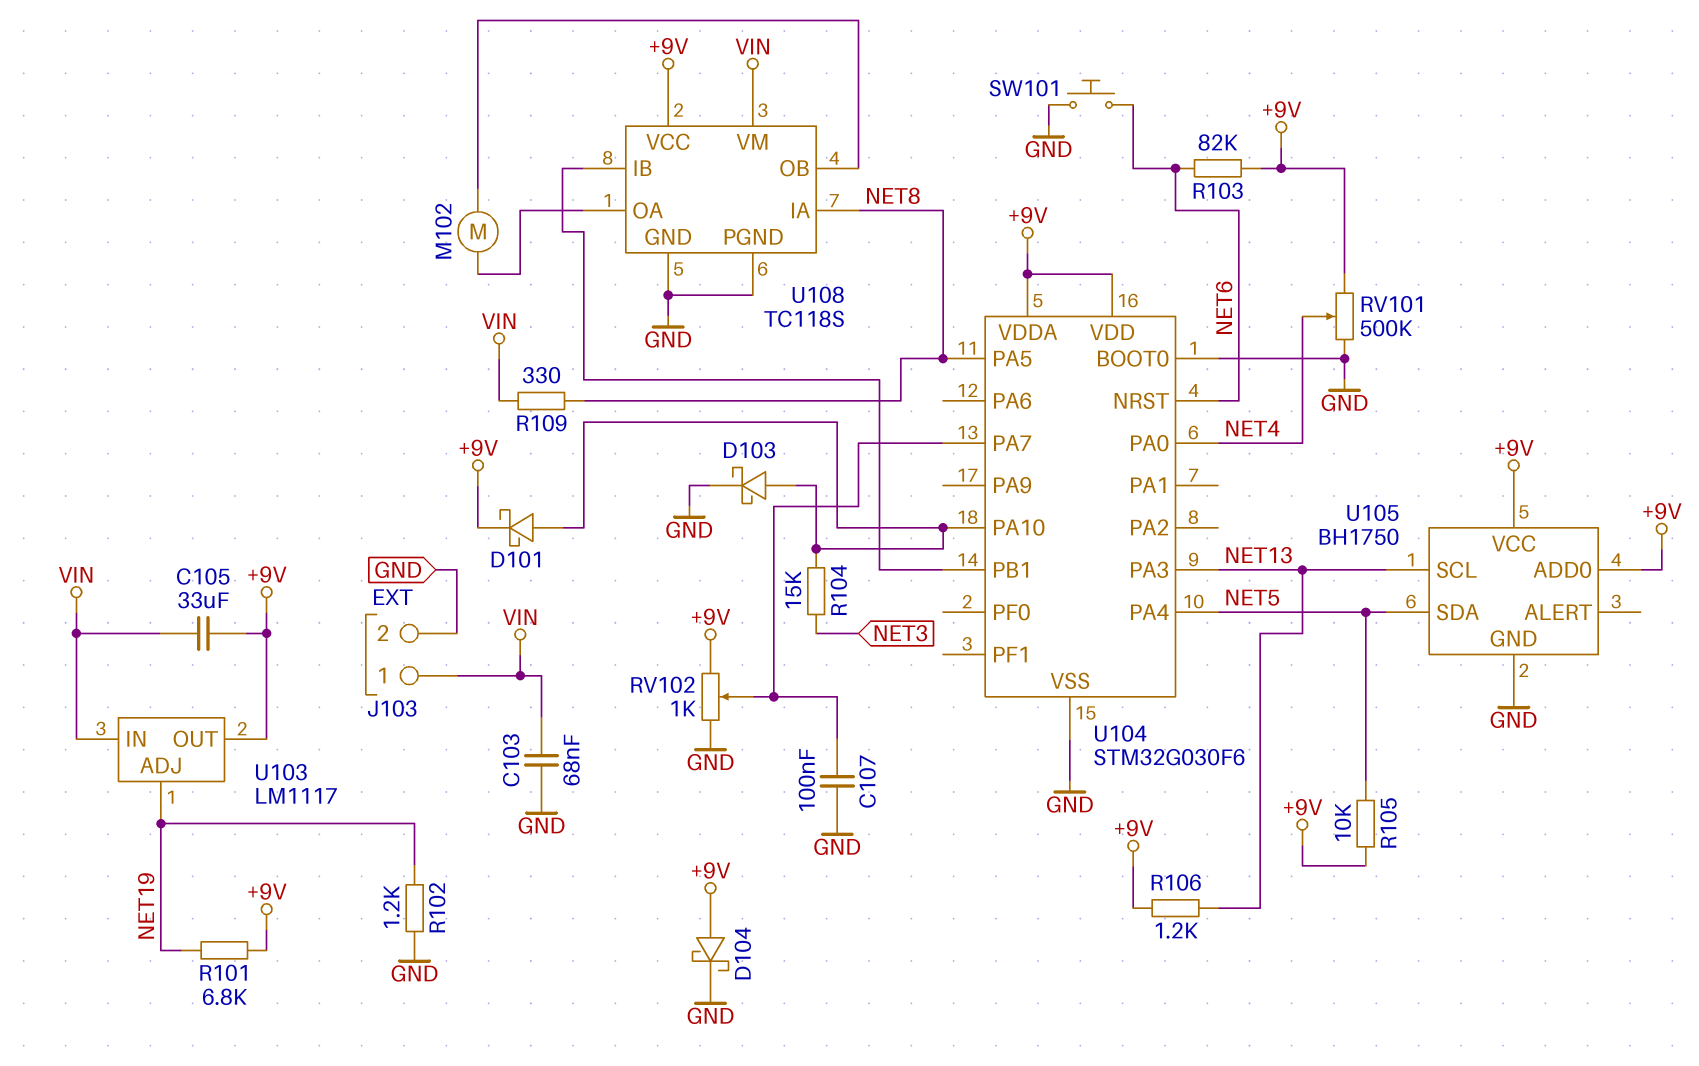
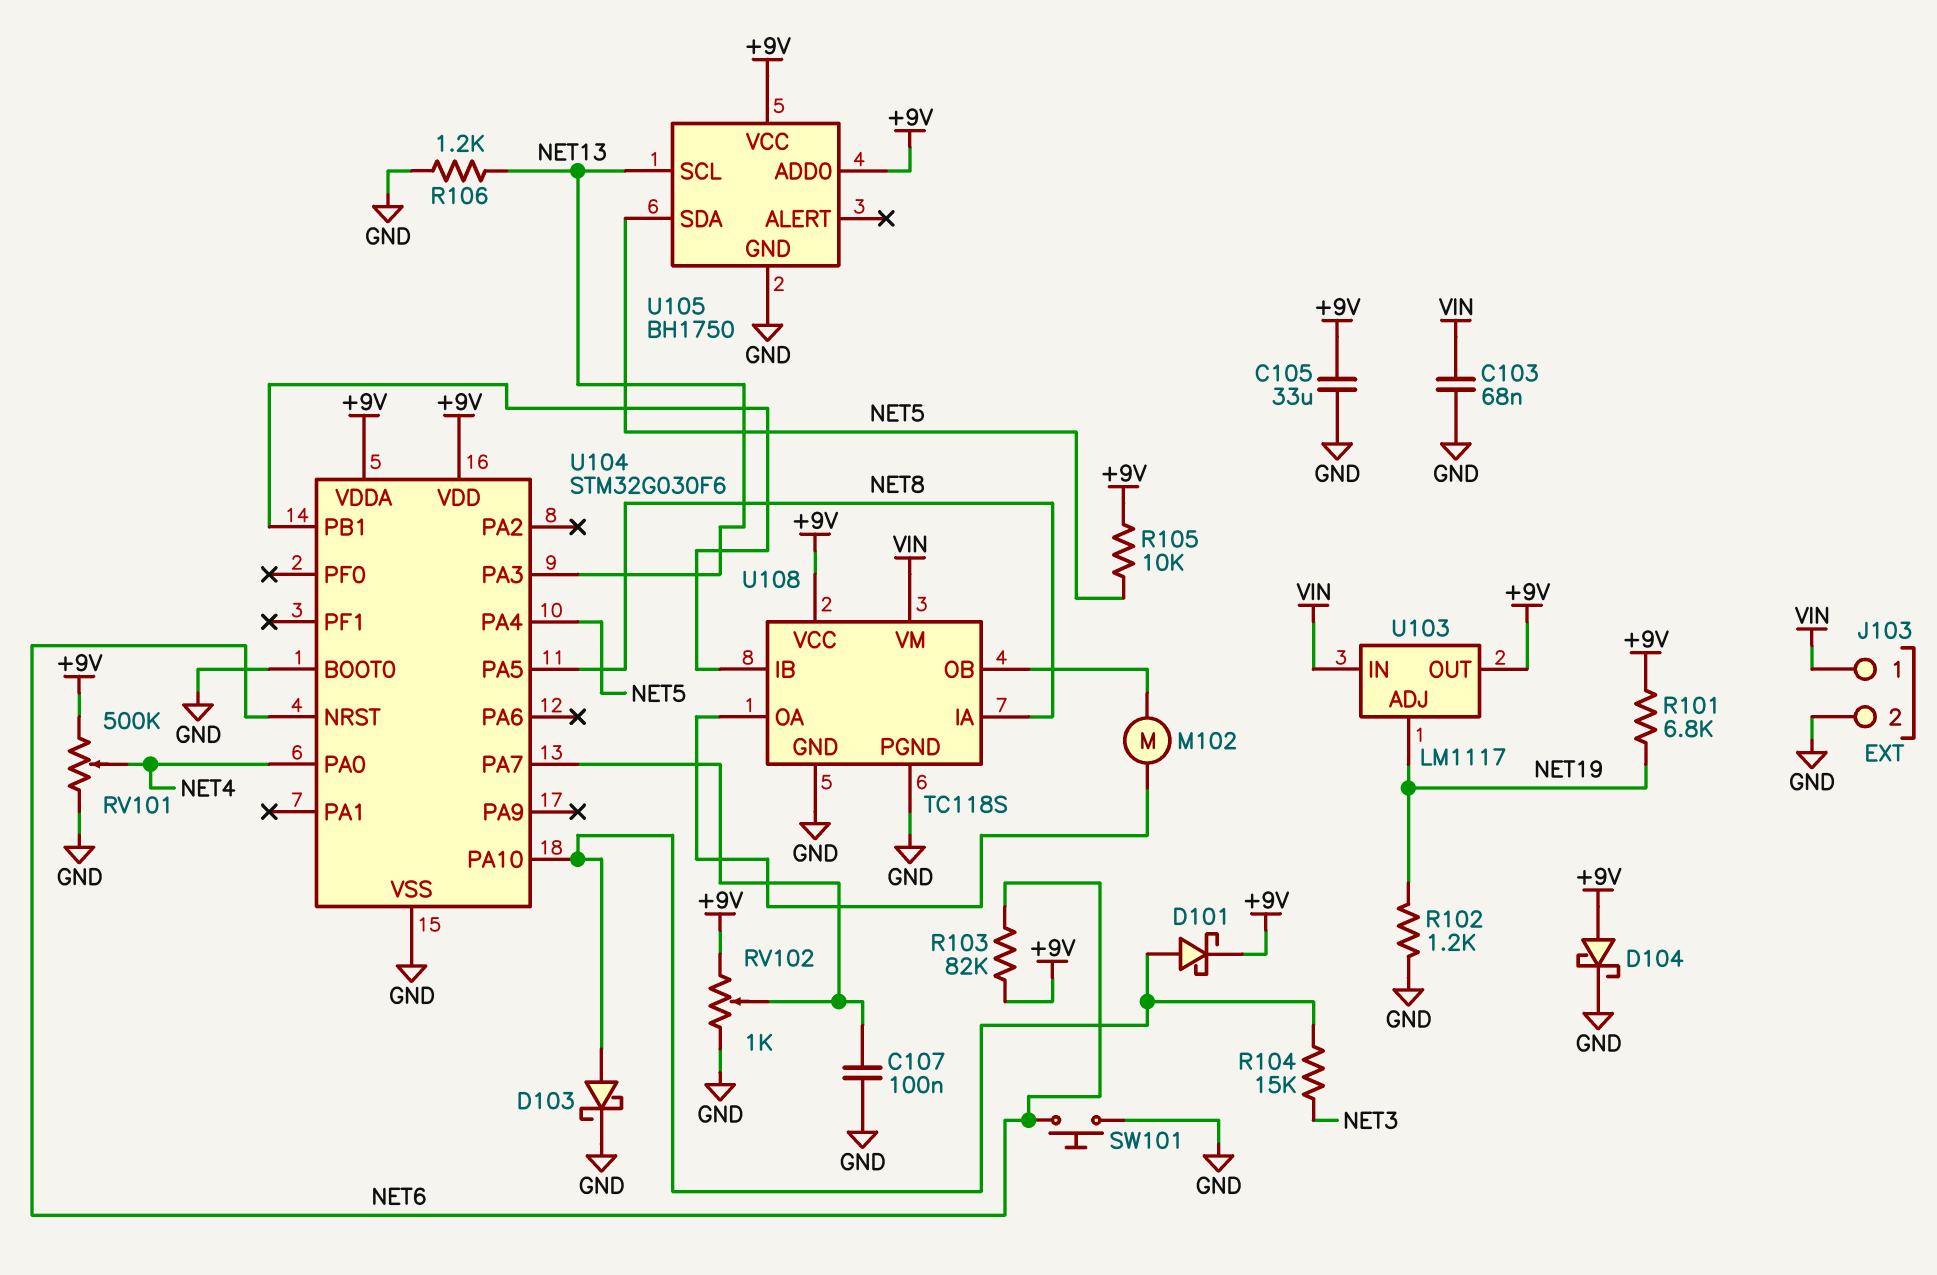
C105: 33uF (+9V, VIN) -> 33uF (+9V, GND)
R106: 1.2k (+9V, NET13) -> 1.2k (GND, NET13)
R109: 330 (NET8, VIN) -> none

